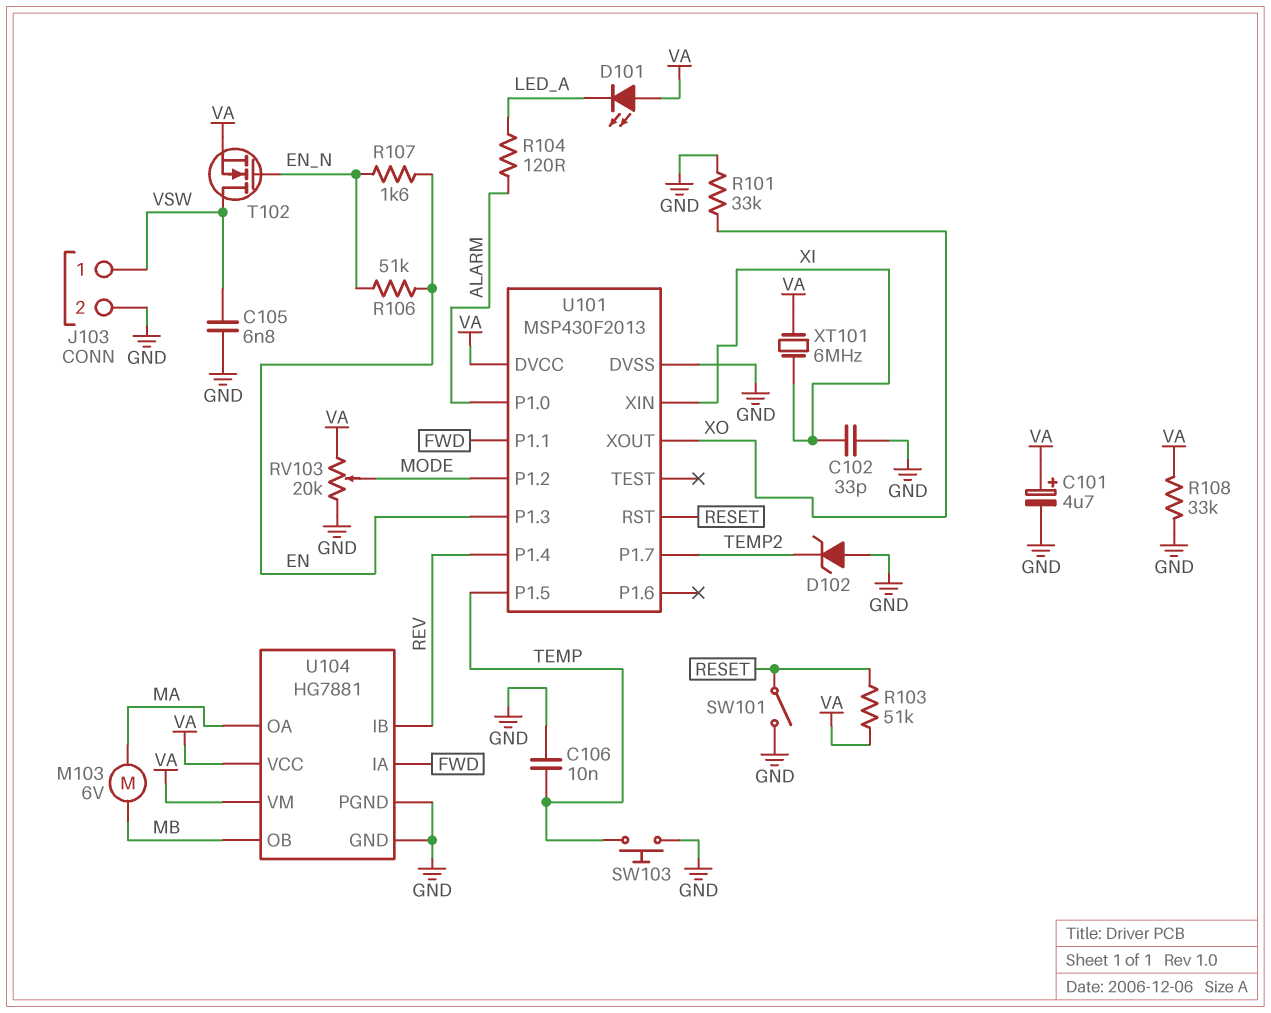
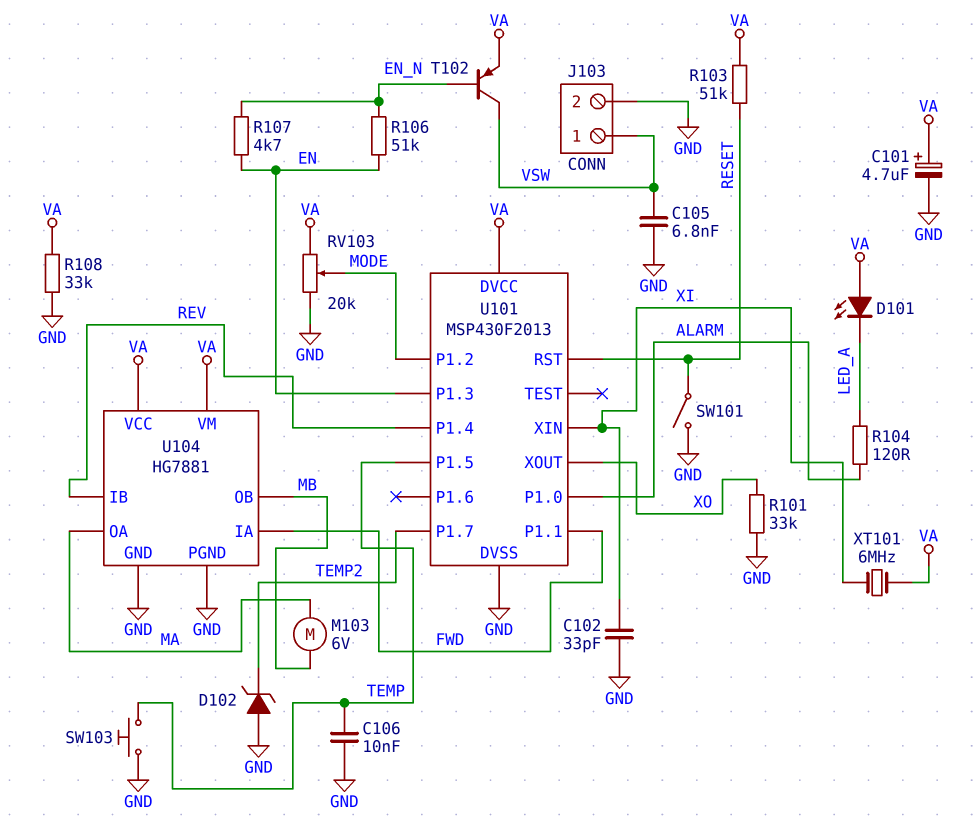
R107: 1.6k (EN, EN_N) -> 4.7k (EN, EN_N)
T102: NMOS (G EN_N, D VSW, S VA) -> PNP (B EN_N, C VSW, E VA)

